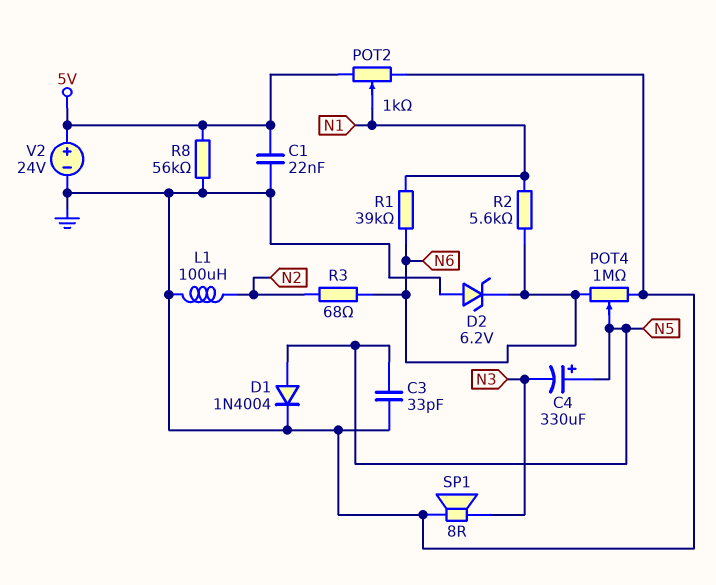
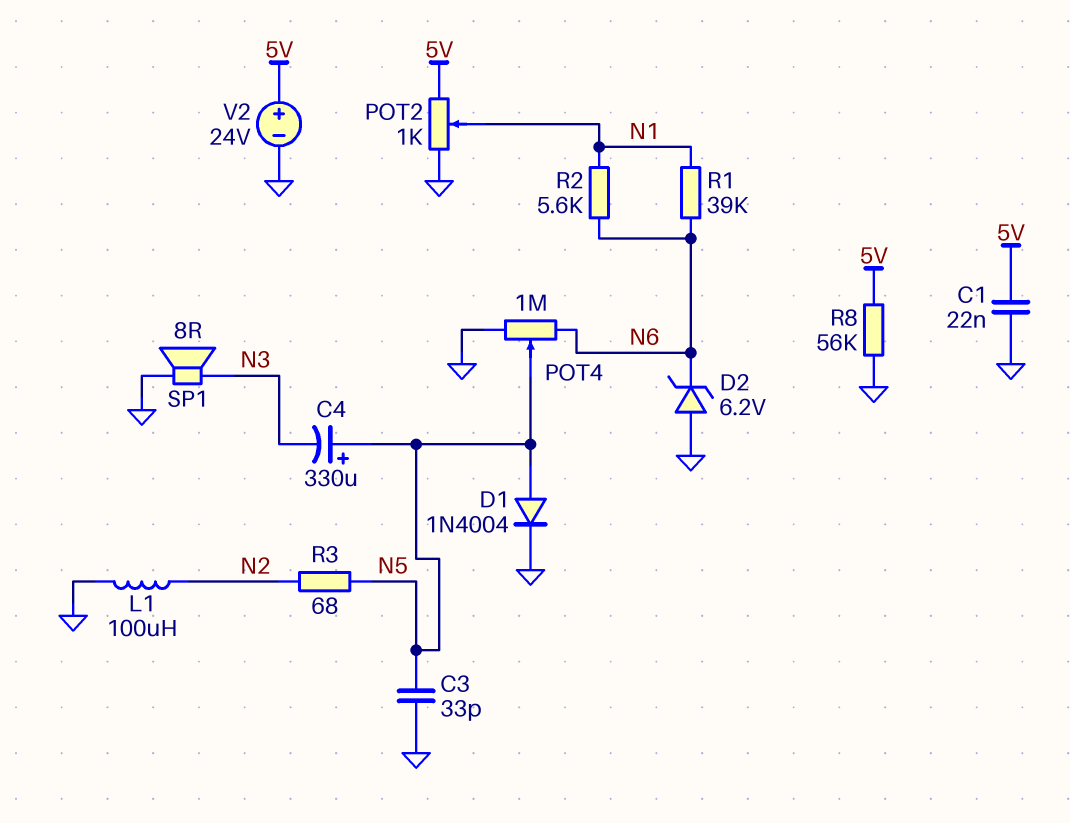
R3: 68 (N2, N6) -> 68 (N2, N5)

